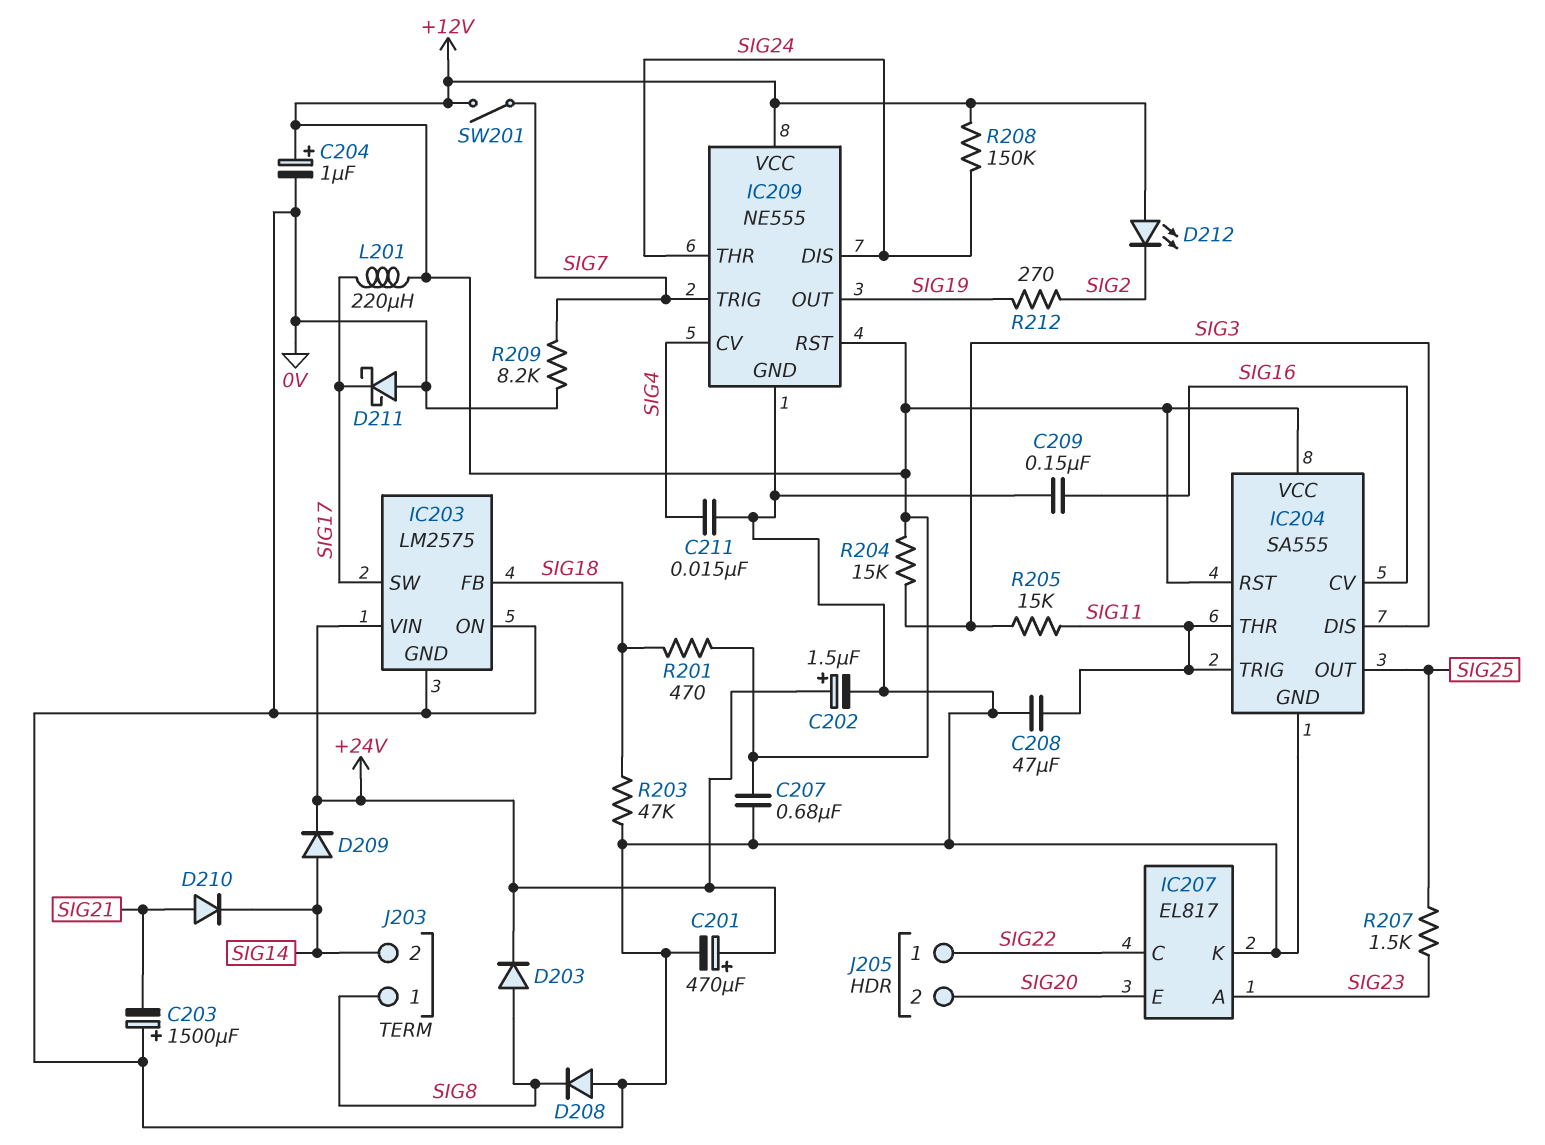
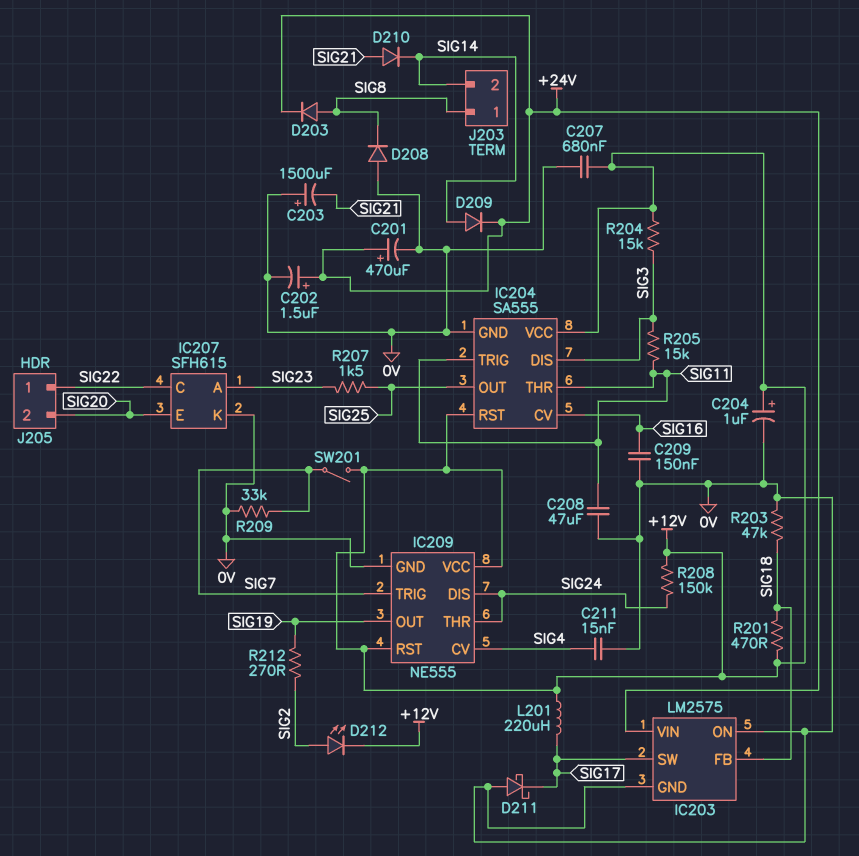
D212: LED (A +12V, K SIG2) -> LED (A SIG2, K +12V)
IC207: EL817 -> SFH615
R209: 8.2k (0V, SIG7) -> 33k (0V, SIG7)

